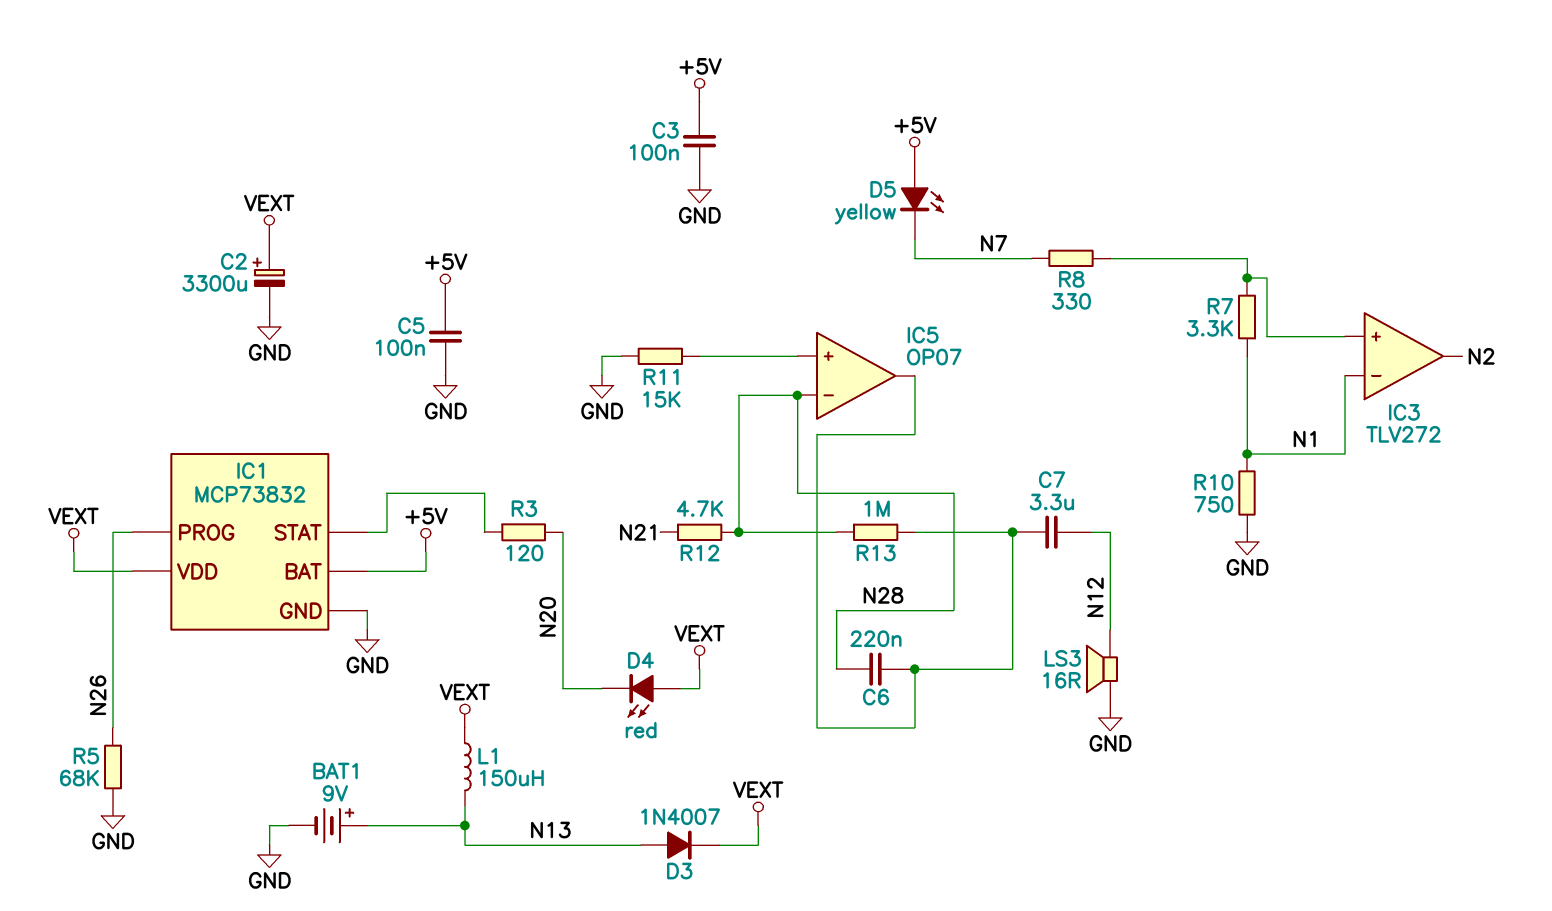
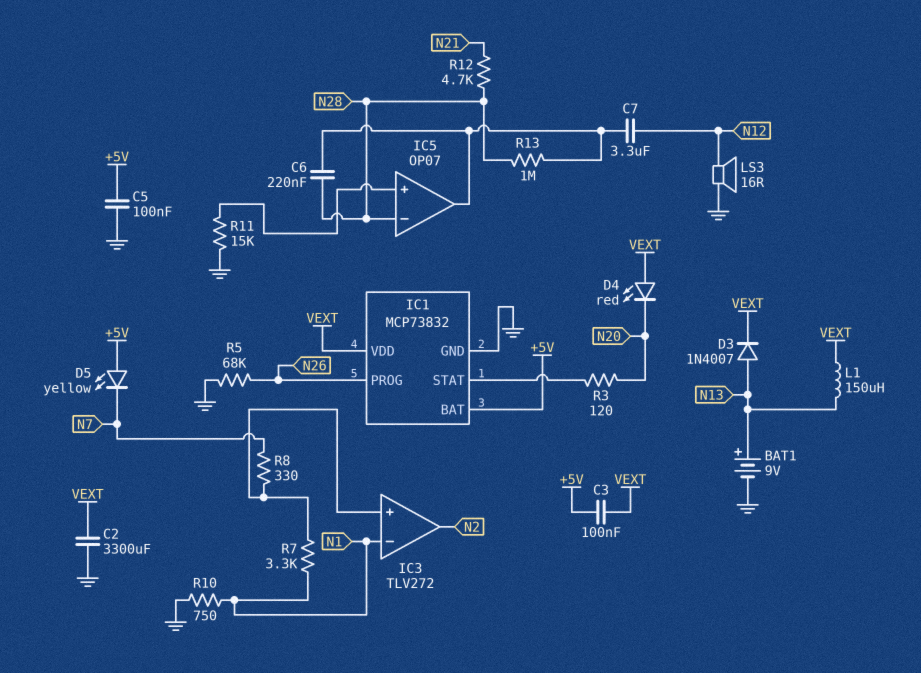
C2: 3300uF (plus VEXT, minus GND) -> 3300uF (GND, VEXT)
C3: 100nF (+5V, GND) -> 100nF (+5V, VEXT)

